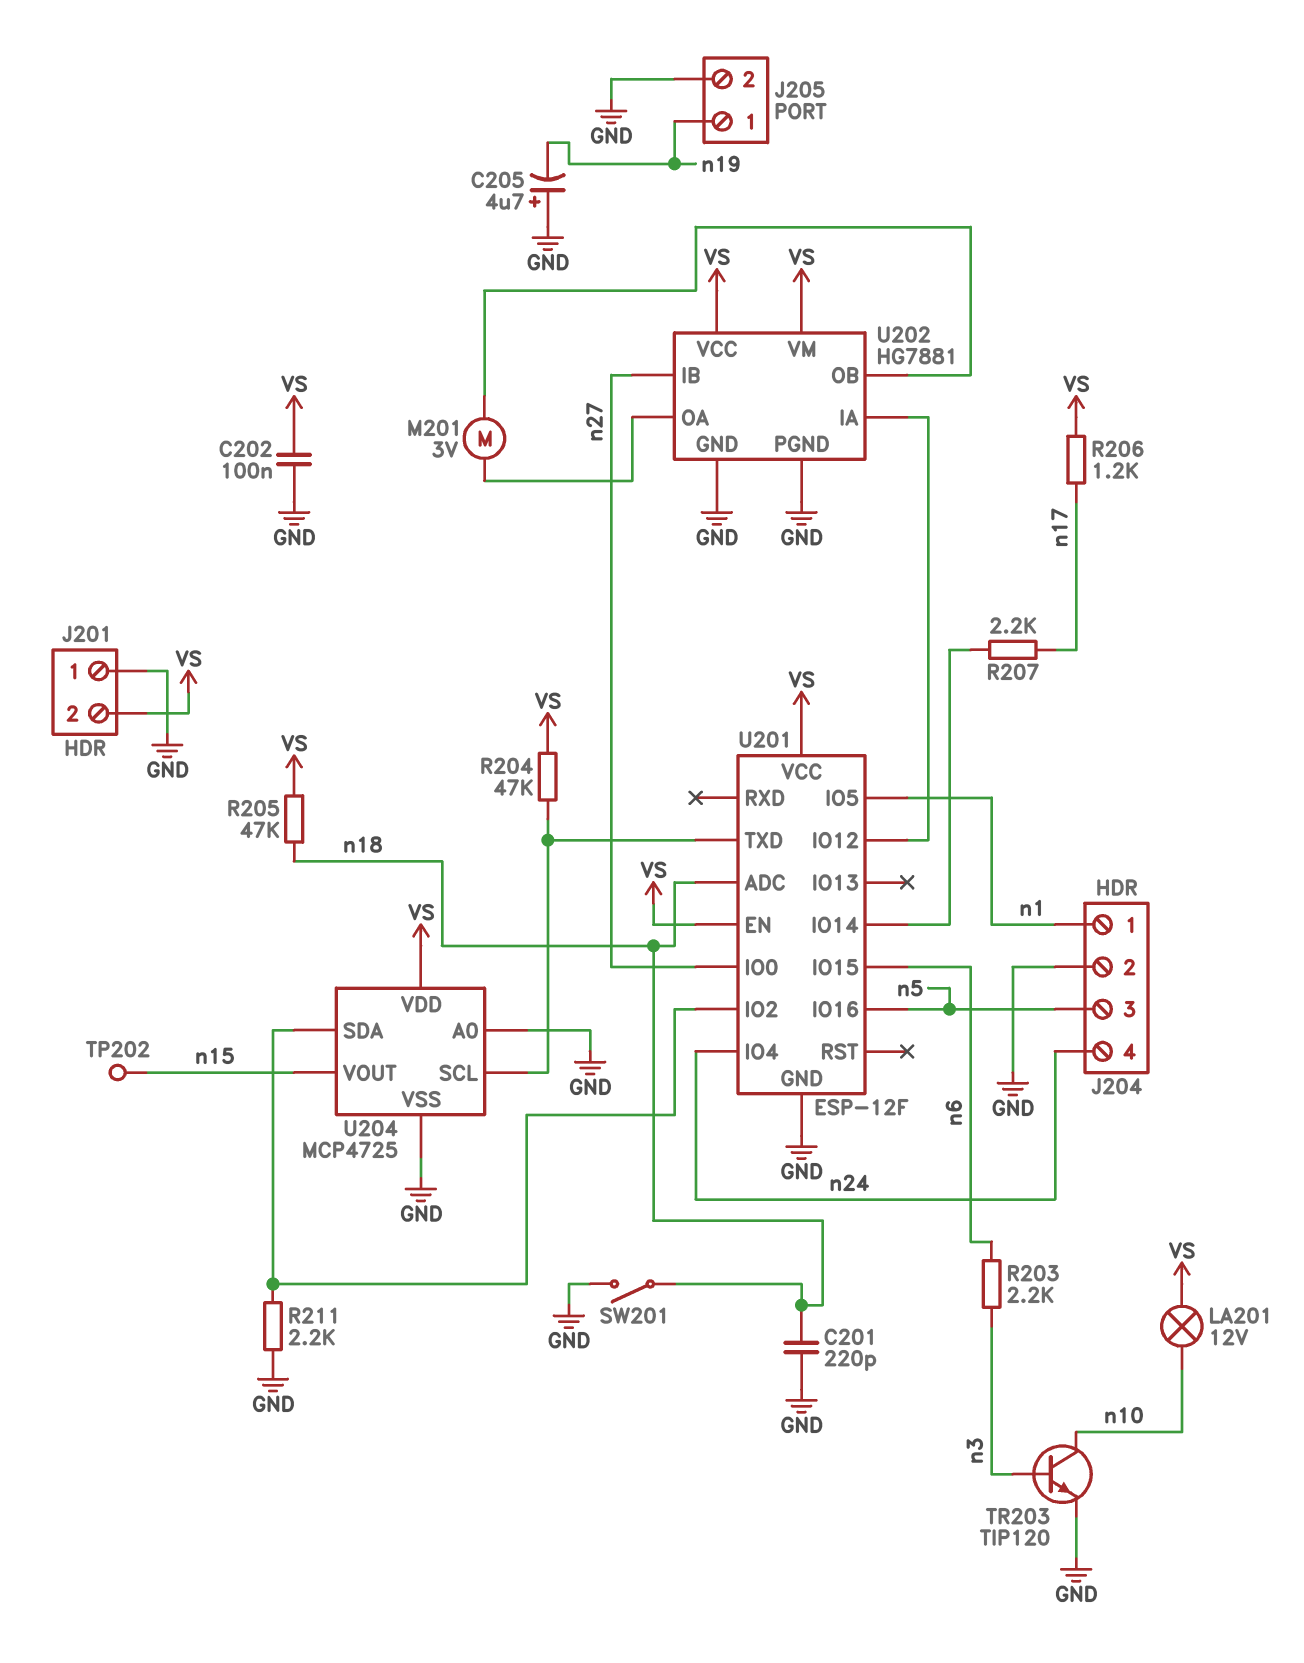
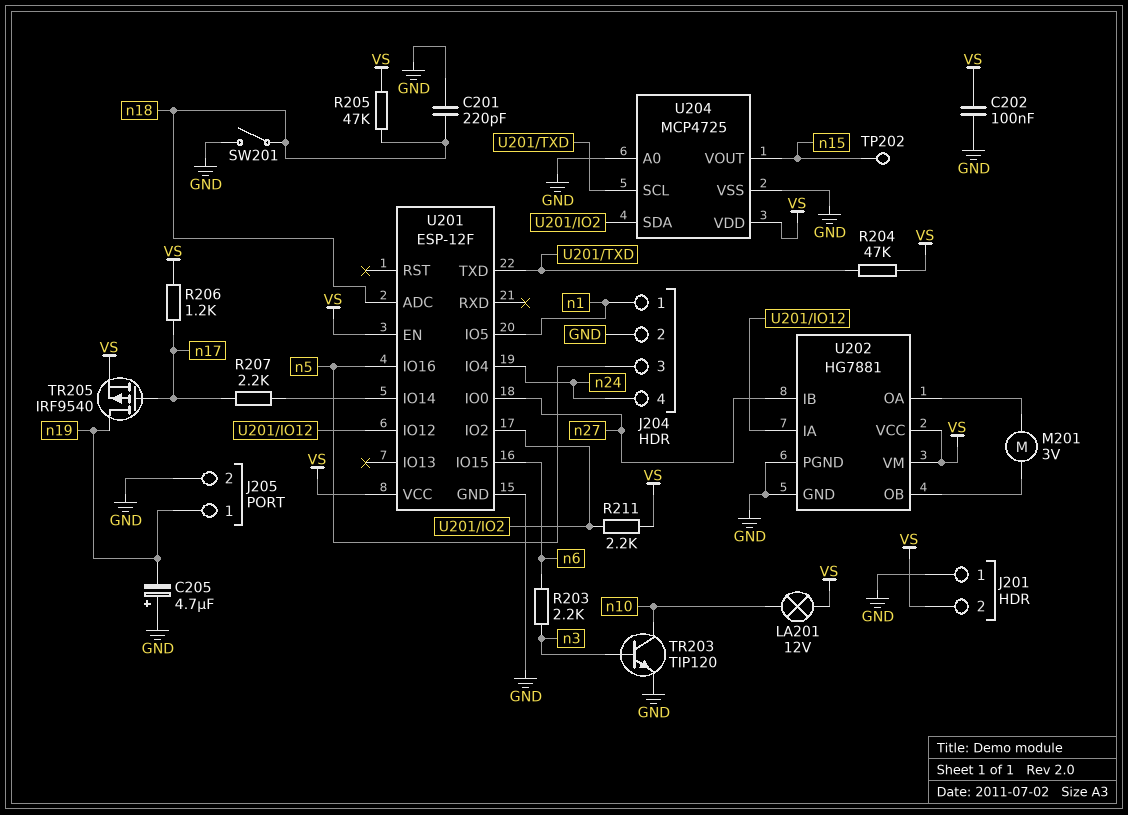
R211: 2.2k (GND, U201/IO2) -> 2.2k (U201/IO2, VS)
TR205: none -> PMOS IRF9540 (G n17, D n19, S VS)

